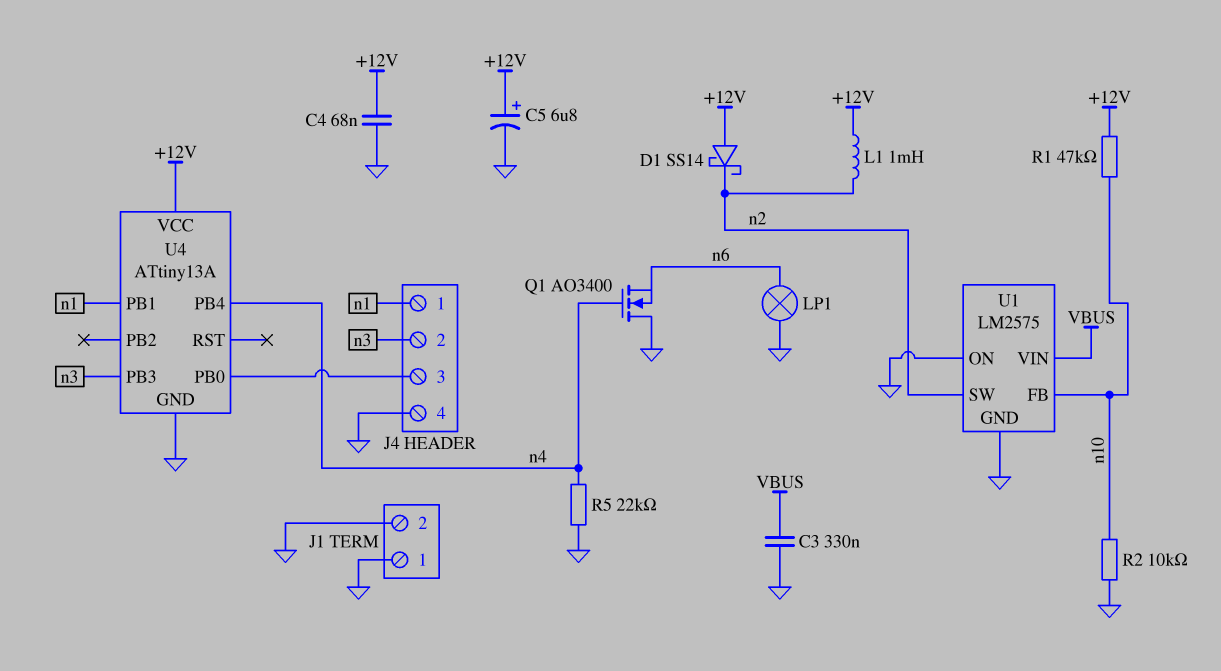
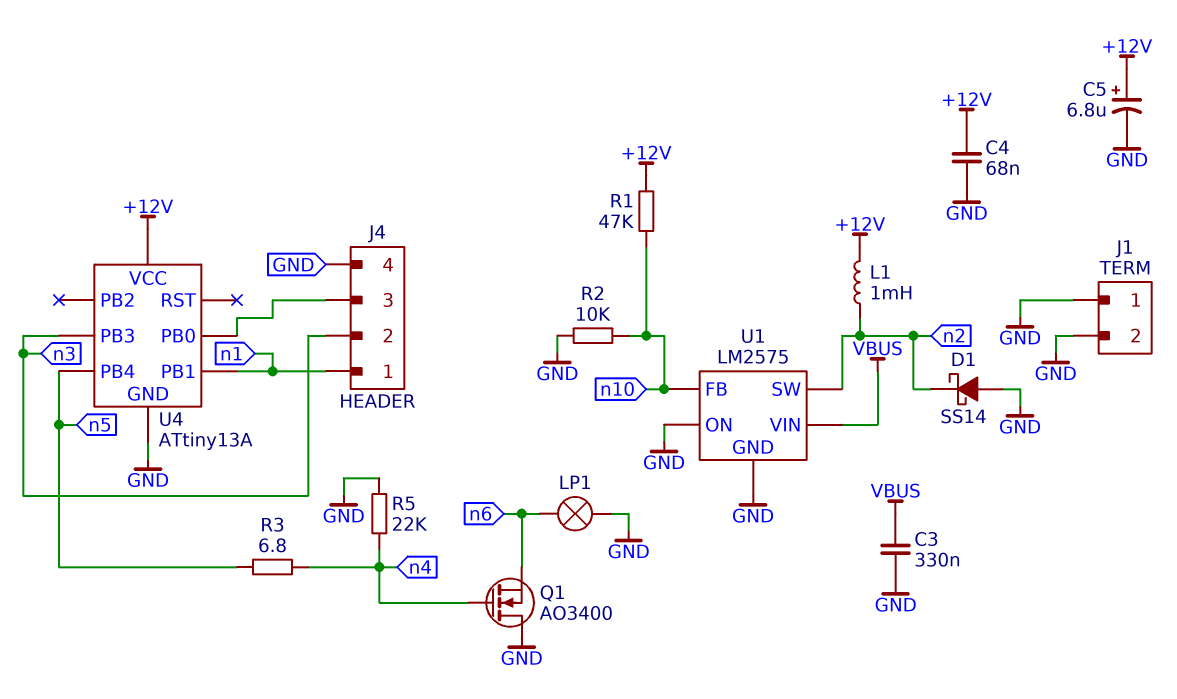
D1: schottky SS14 (A +12V, K n2) -> schottky SS14 (A GND, K n2)
R3: none -> 6.8 (n4, n5)
U4 pin PB4: n4 -> n5

